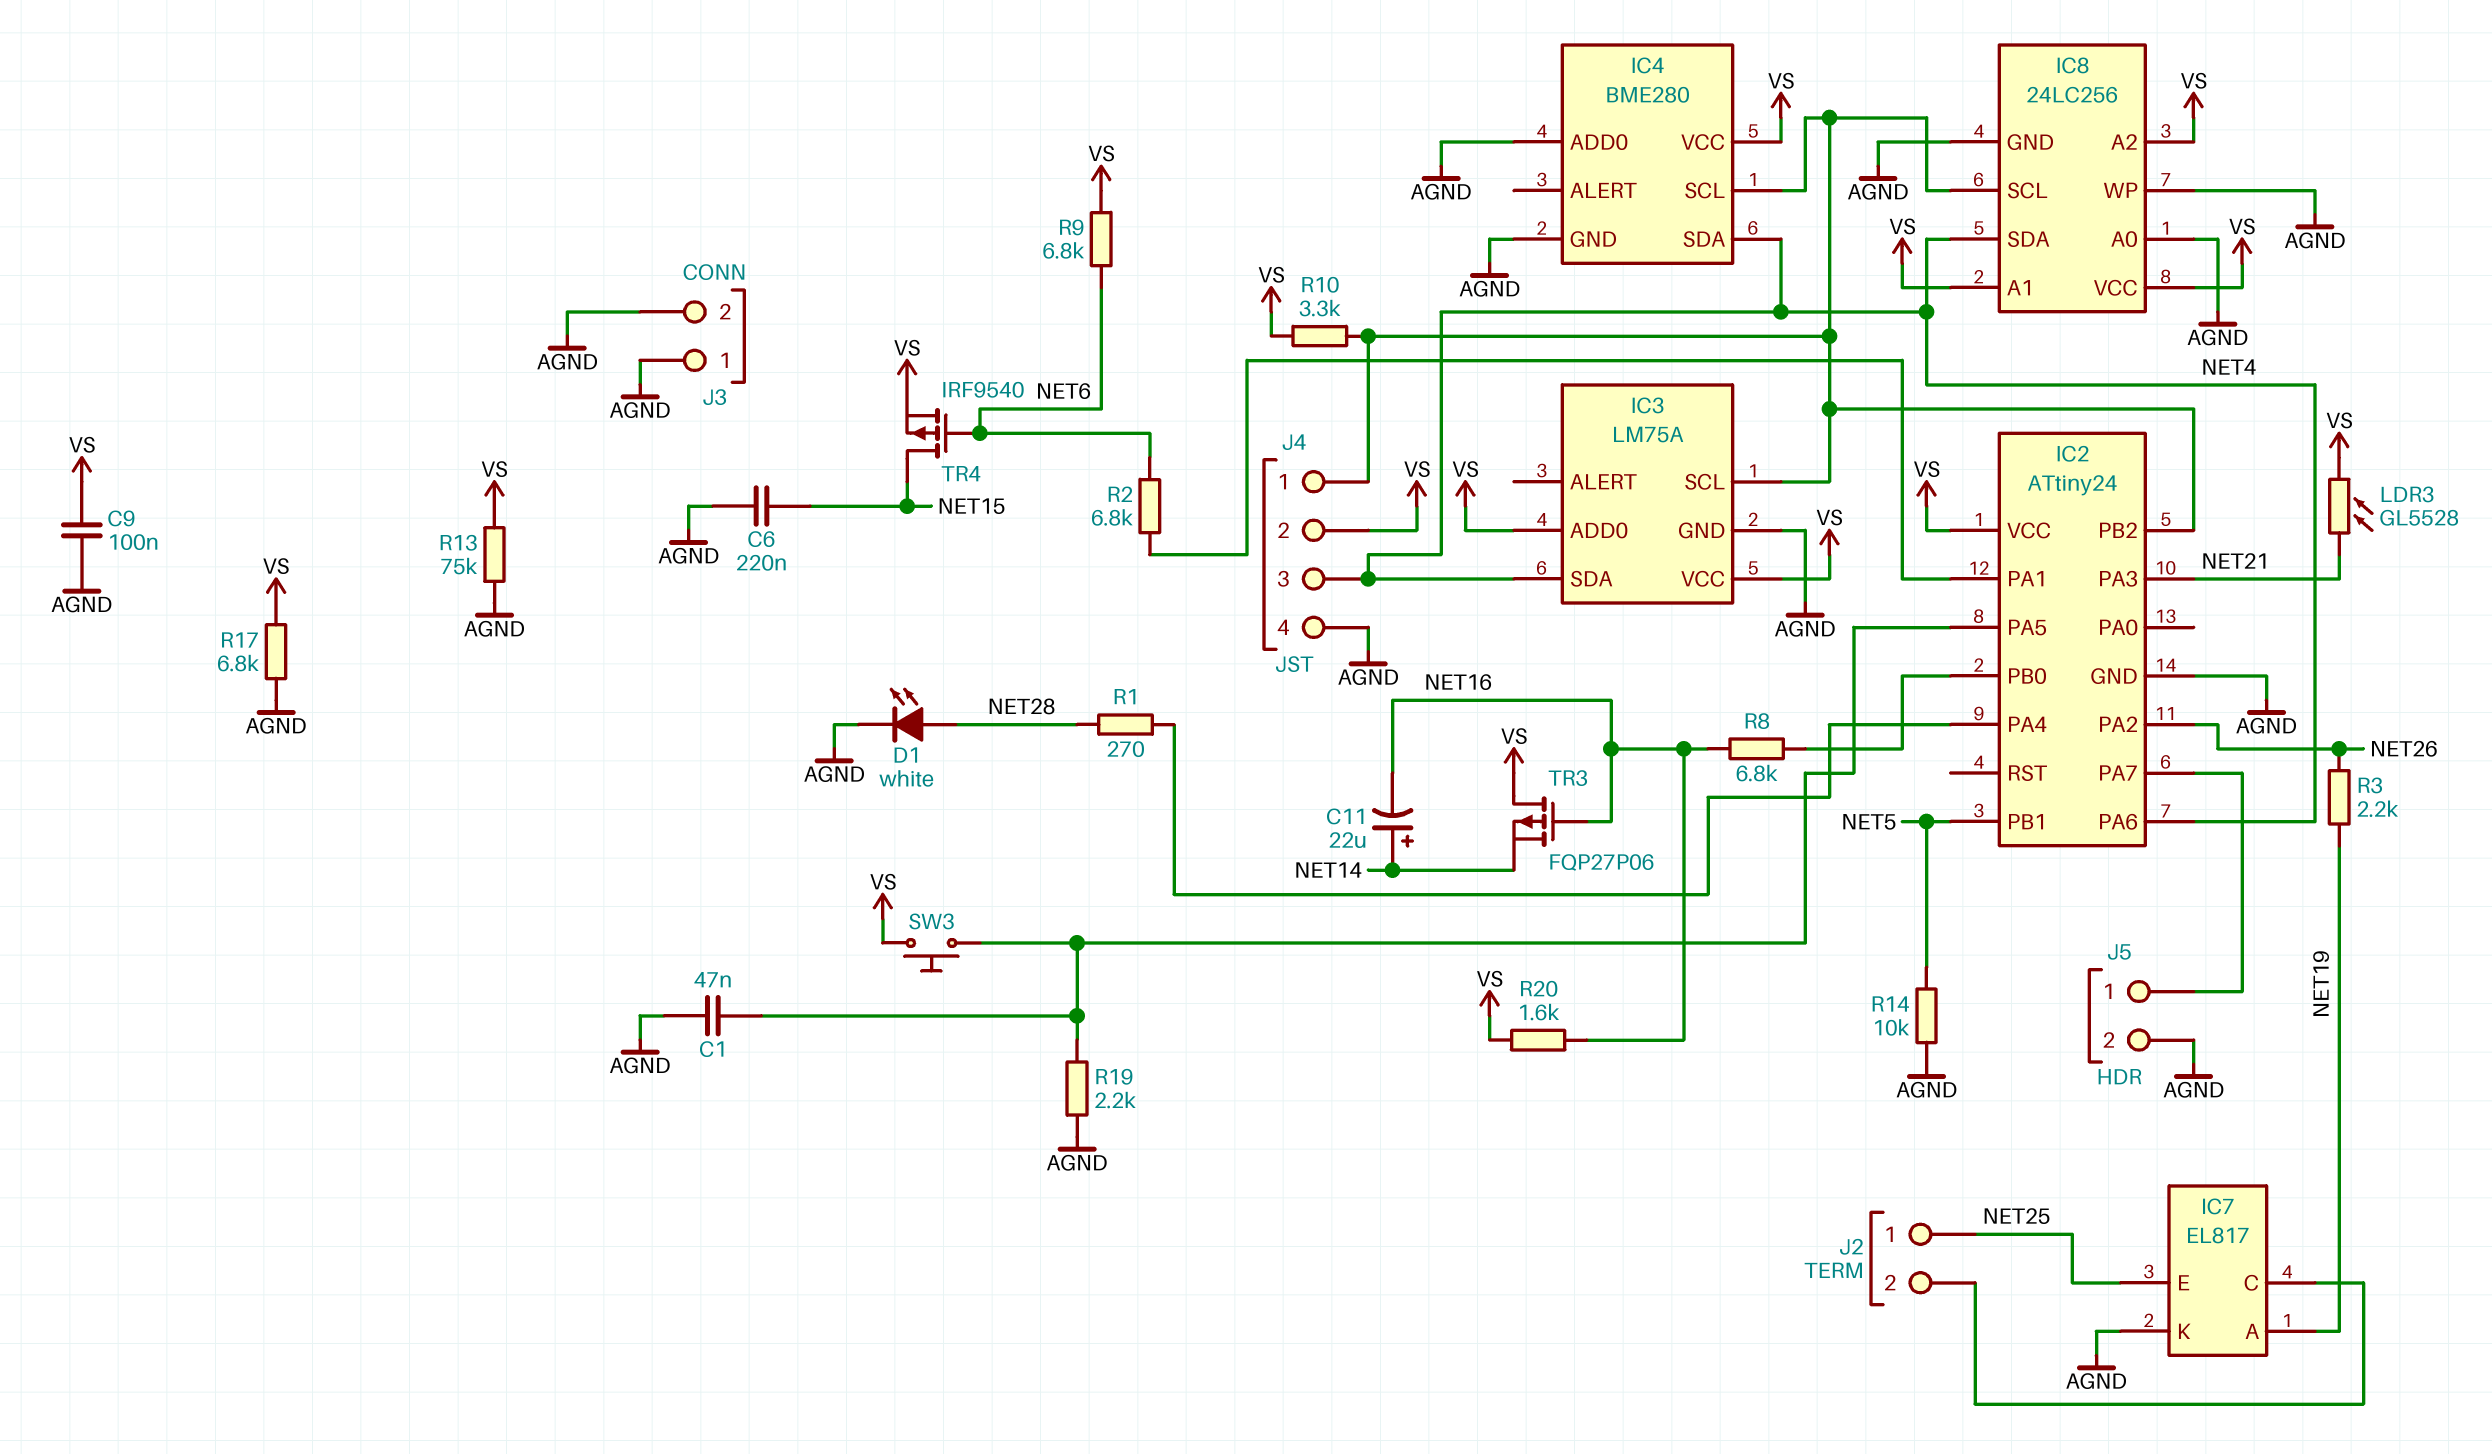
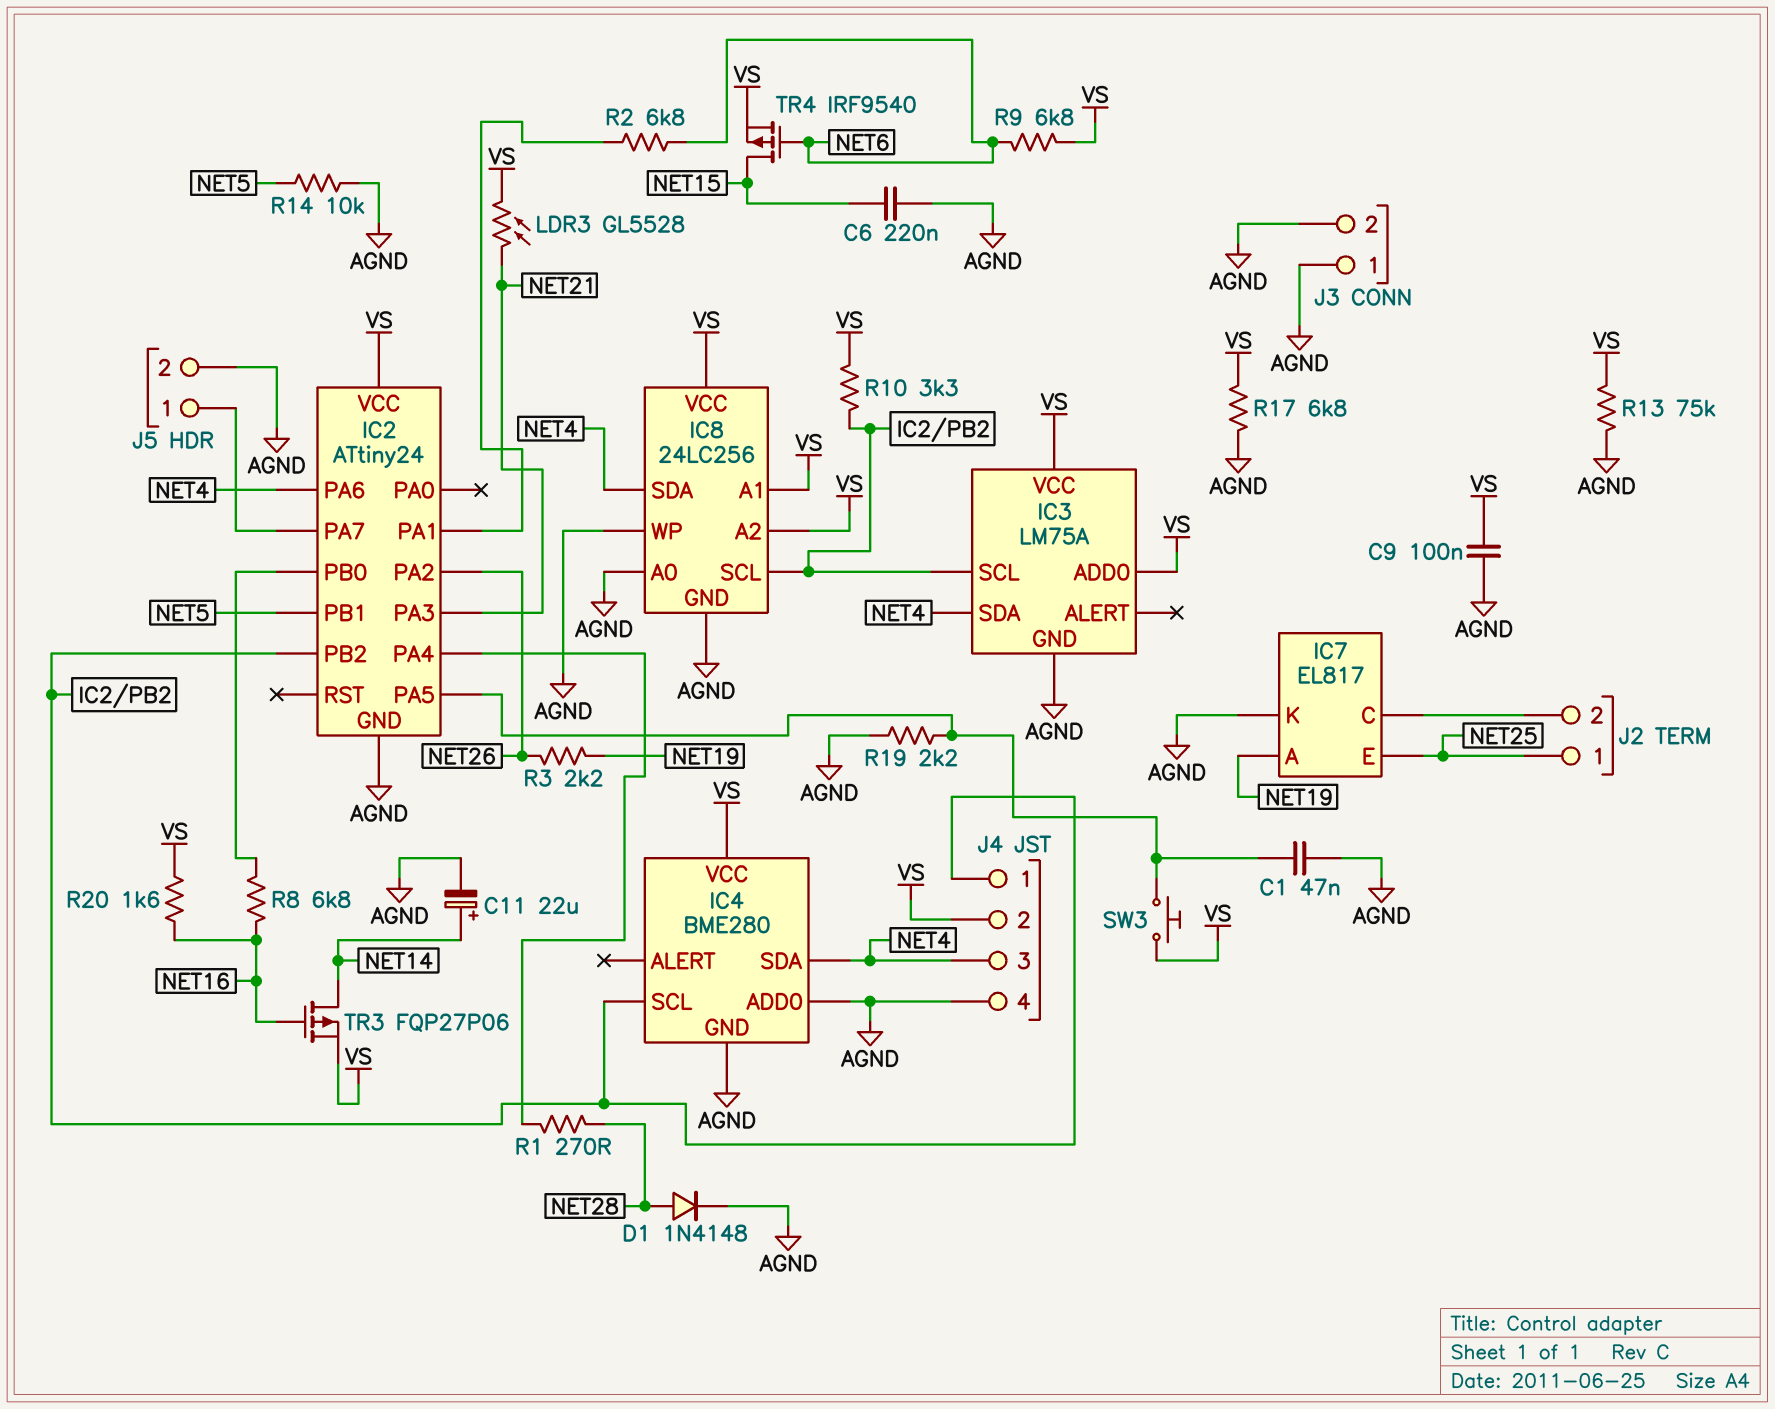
C11: 22uF (plus NET14, minus NET16) -> 22uF (plus NET14, minus AGND)
D1: LED white (A NET28, K AGND) -> diode 1N4148 (A NET28, K AGND)
TR3: PMOS FQP27P06 (G NET16, D VS, S NET14) -> PMOS FQP27P06 (G NET16, D NET14, S VS)

